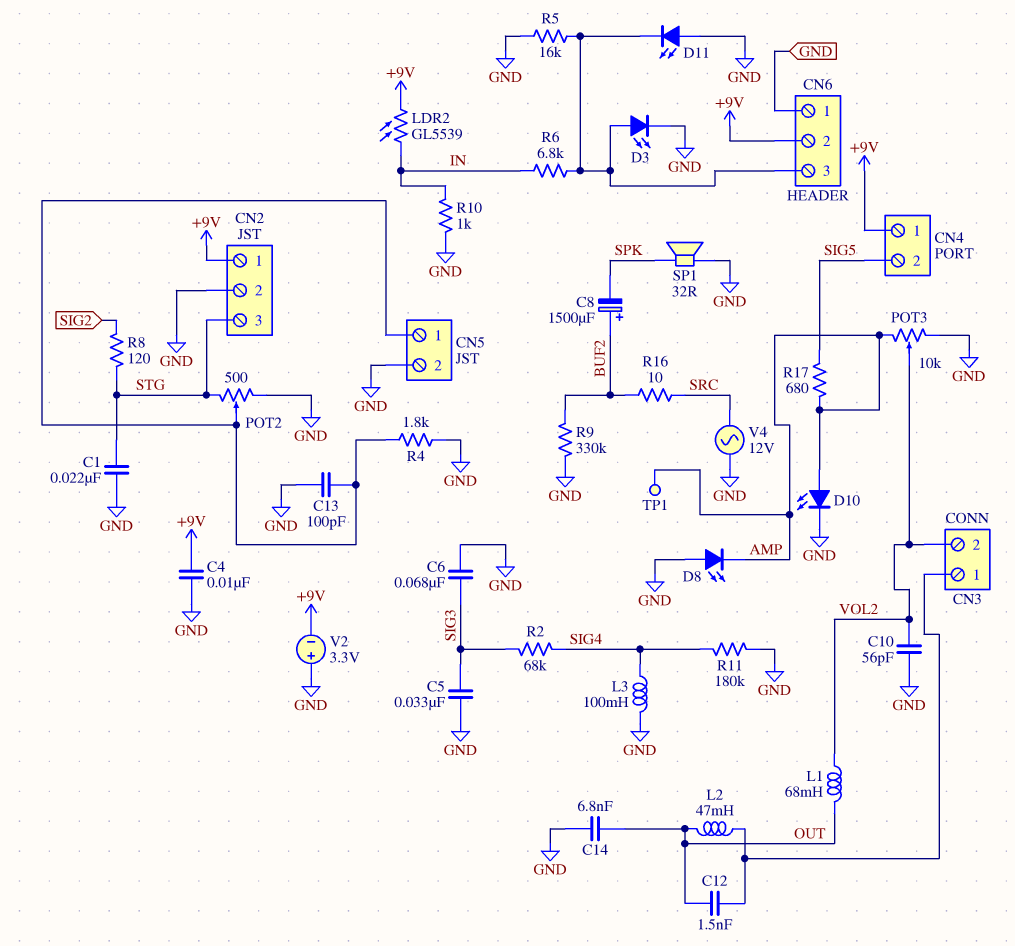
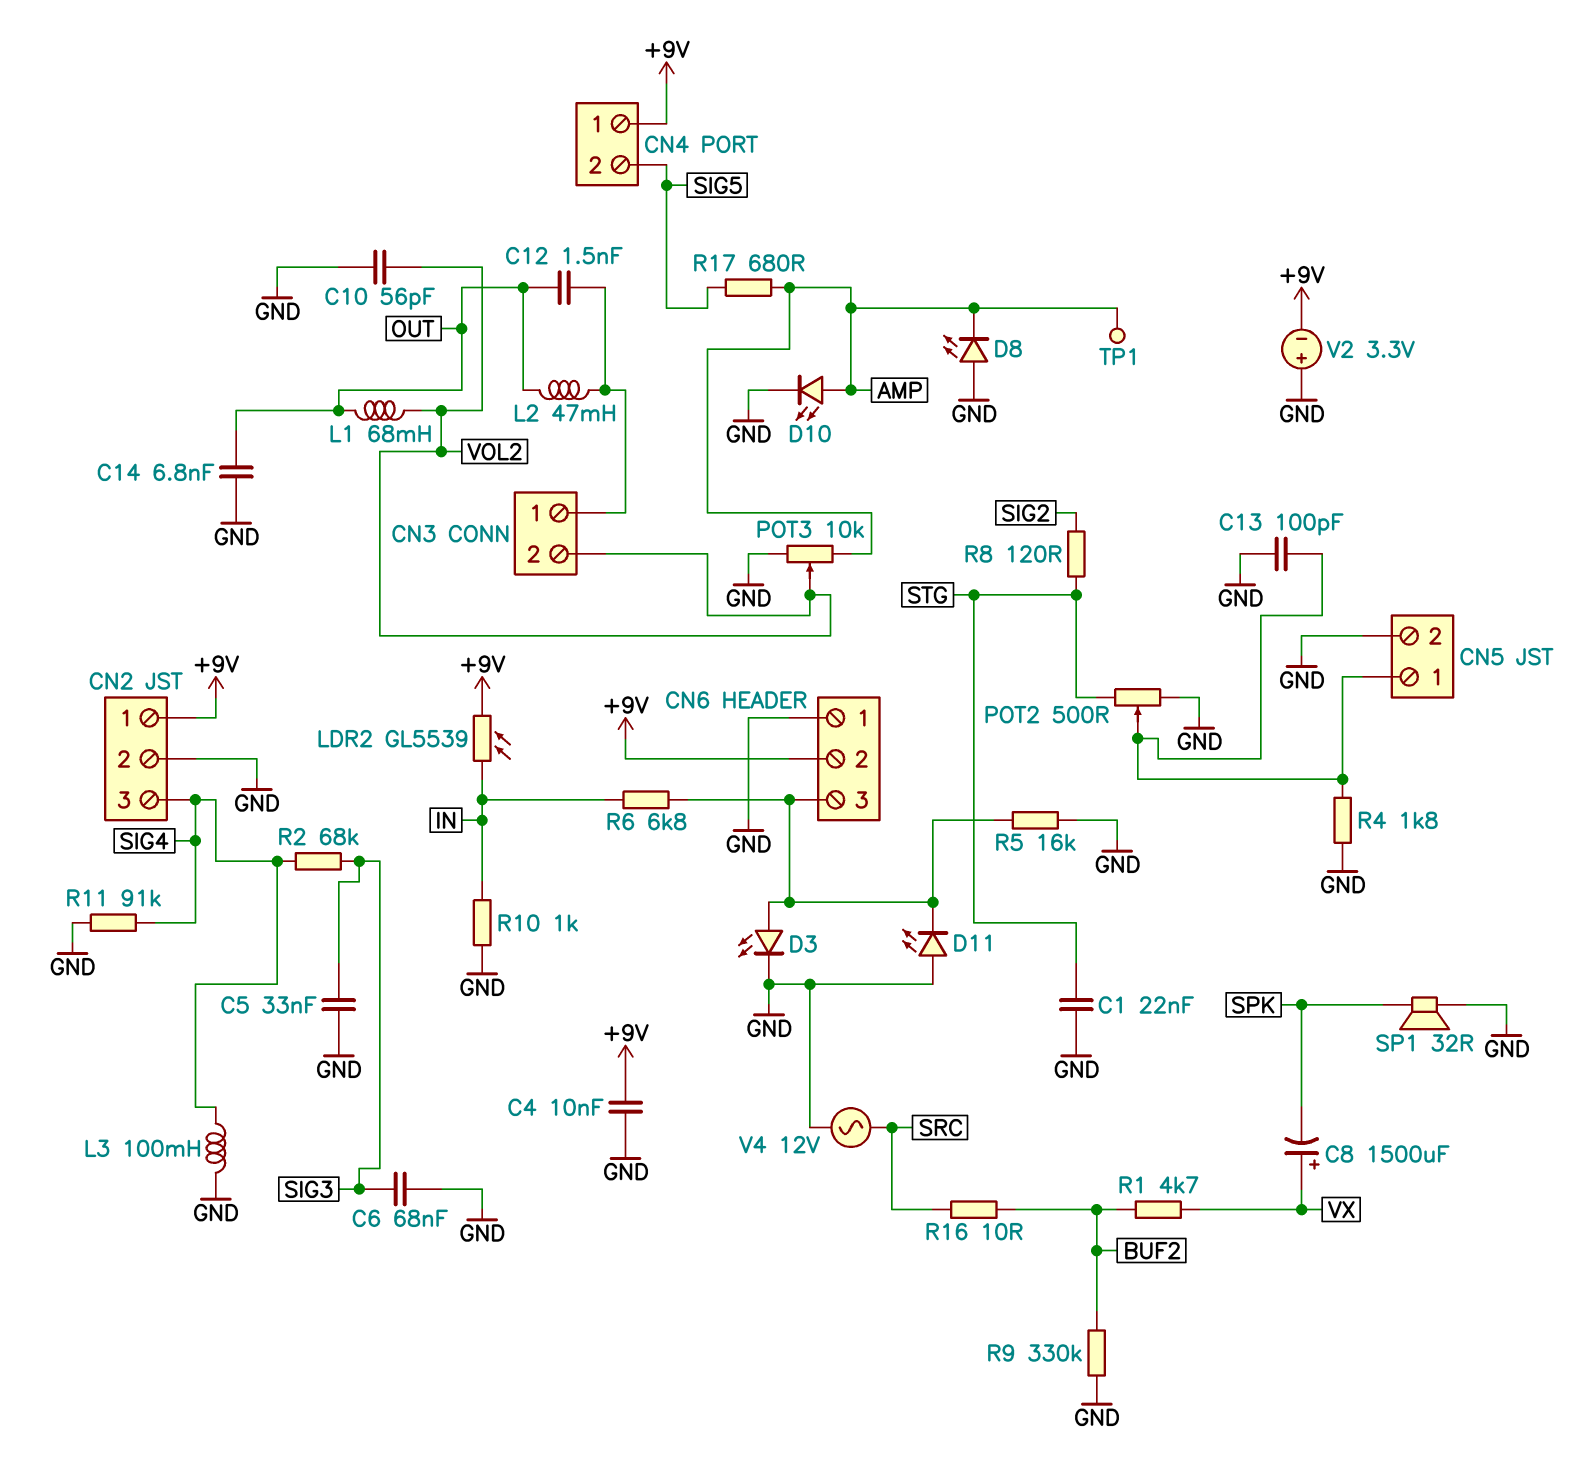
C8: 1500uF (plus BUF2, minus SPK) -> 1500uF (plus VX, minus SPK)
CN2 pin 3: STG -> SIG4
R1: none -> 4.7k (BUF2, VX)
R11: 180k (GND, SIG4) -> 91k (GND, SIG4)

